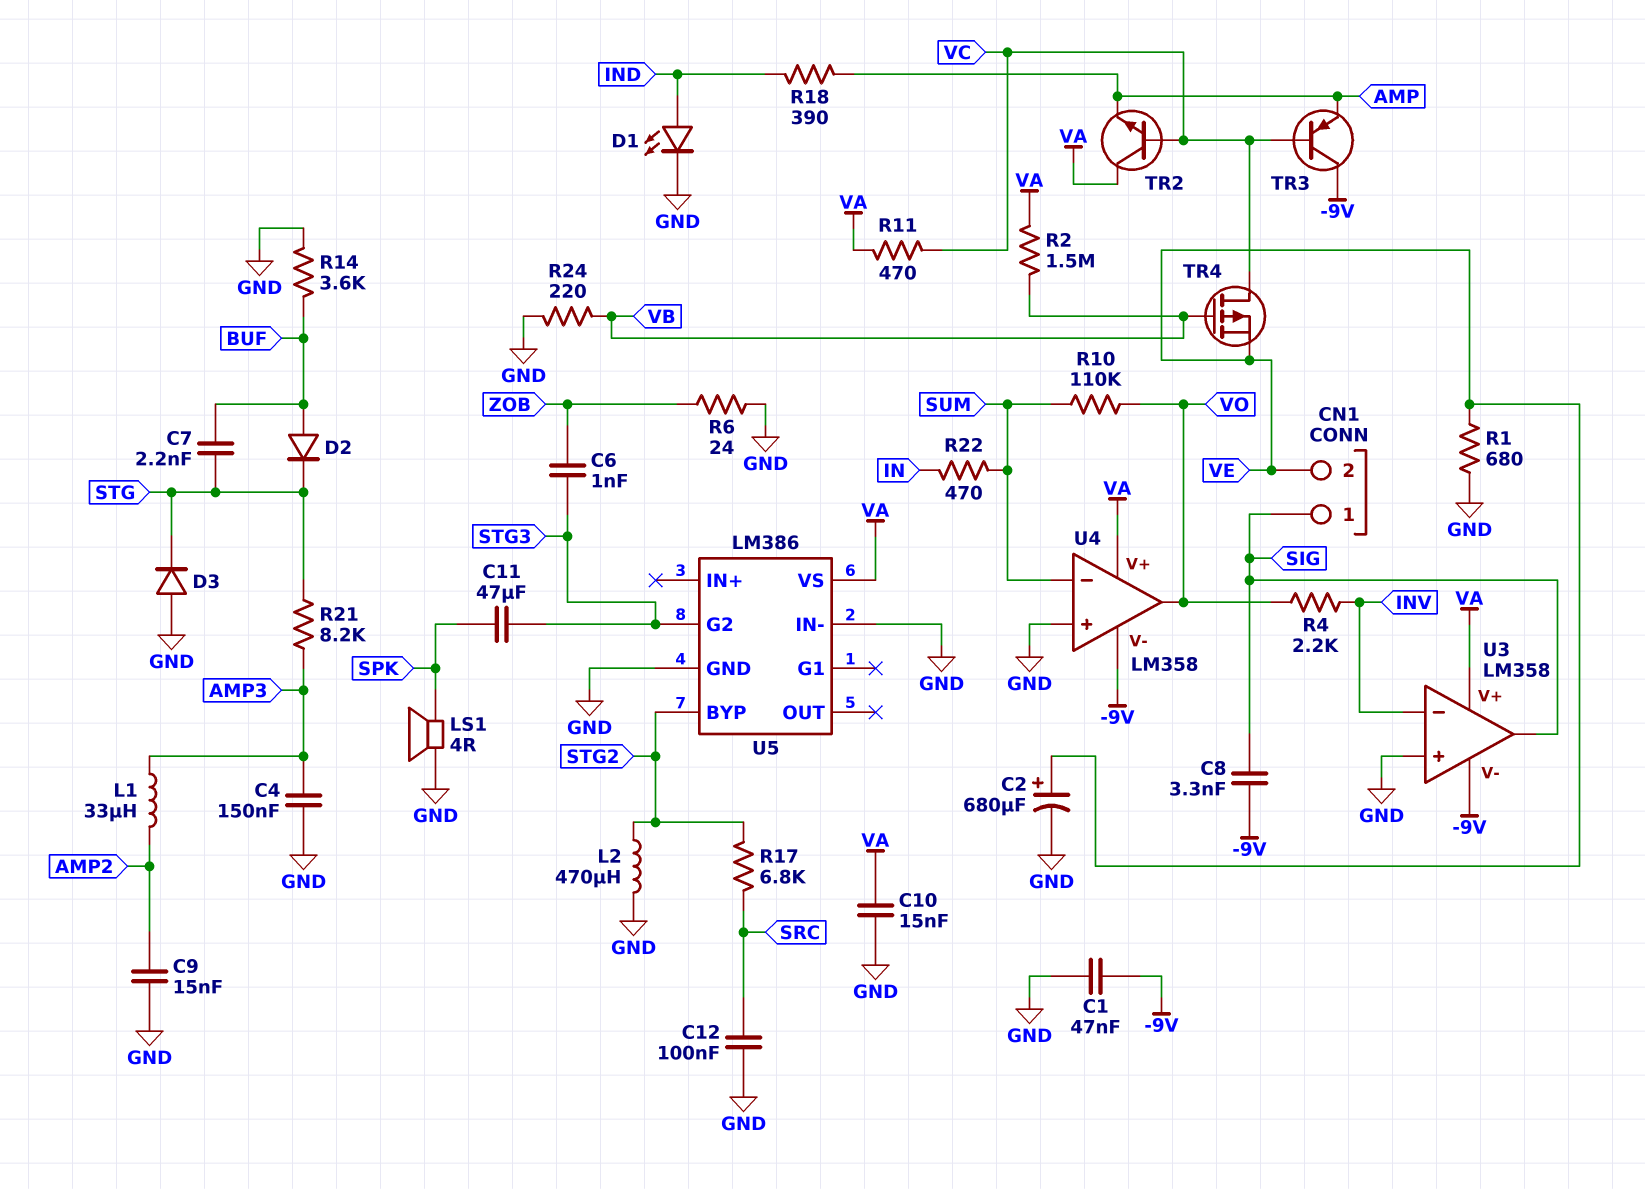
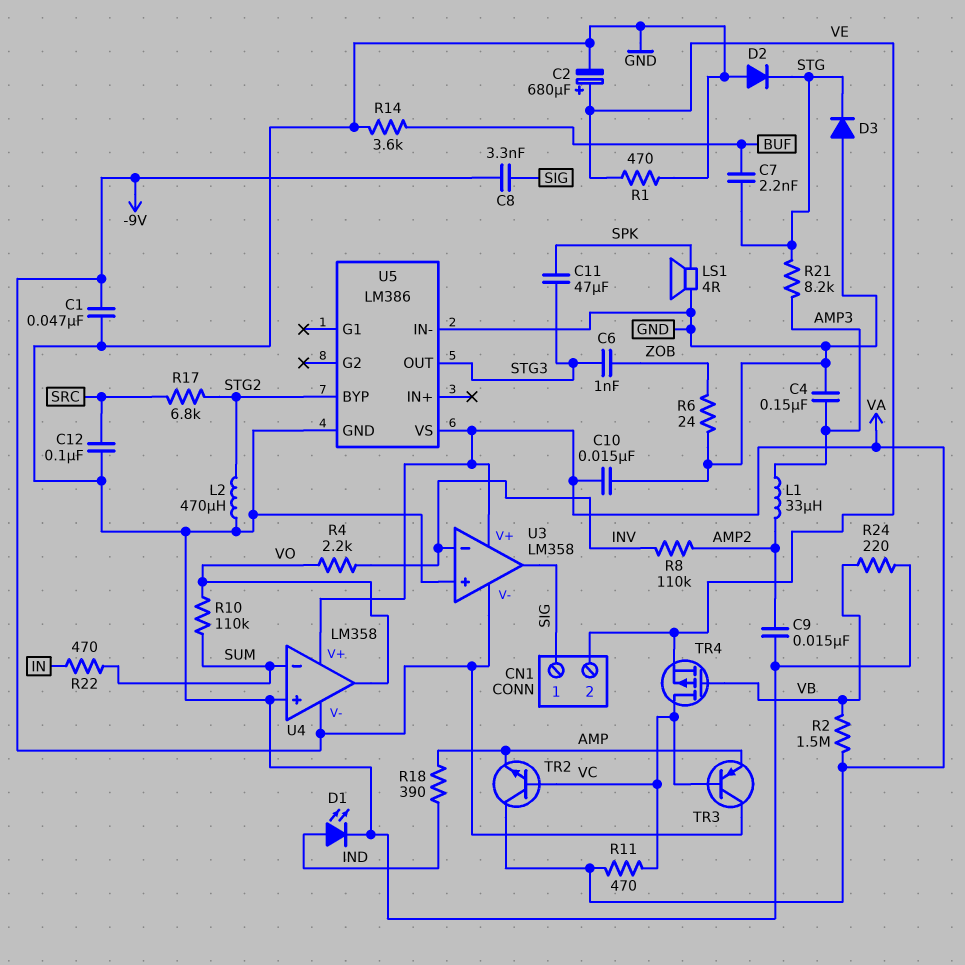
D2: diode (A BUF, K STG) -> diode (A GND, K STG)
R1: 680 (GND, VE) -> 470 (GND, VE)
R8: none -> 110k (AMP2, INV)
U5 pin G2: STG3 -> none
U5 pin OUT: none -> STG3

